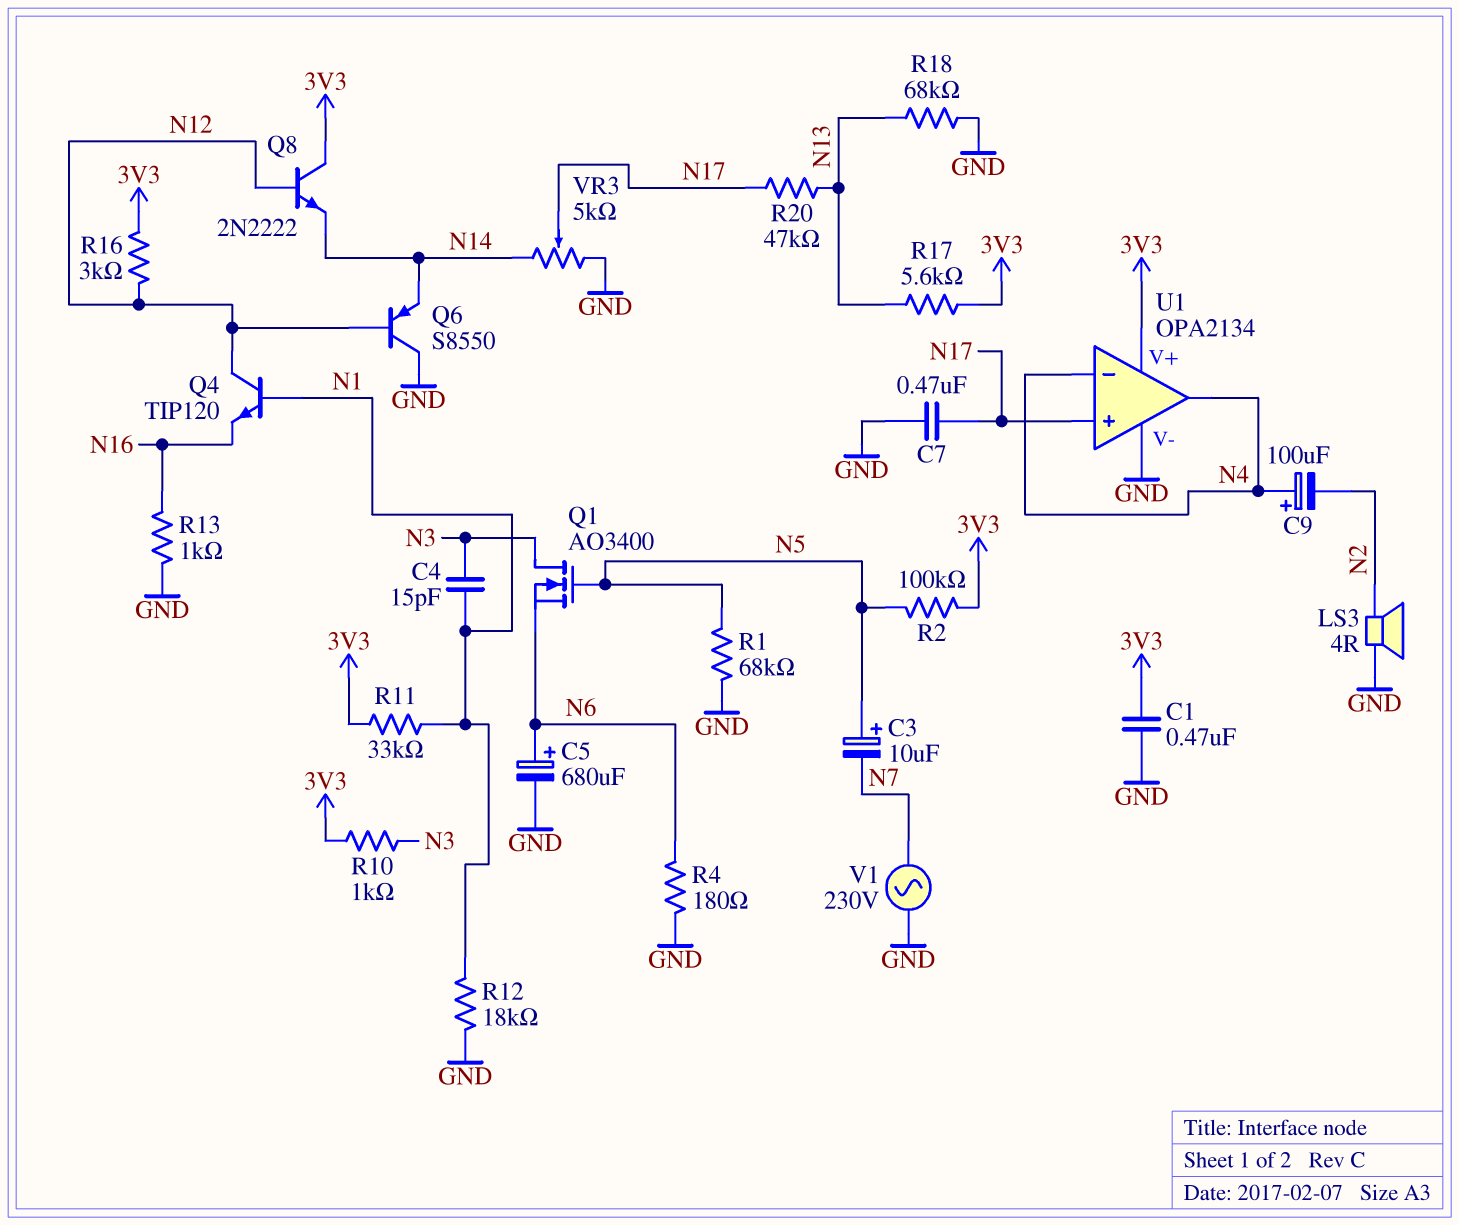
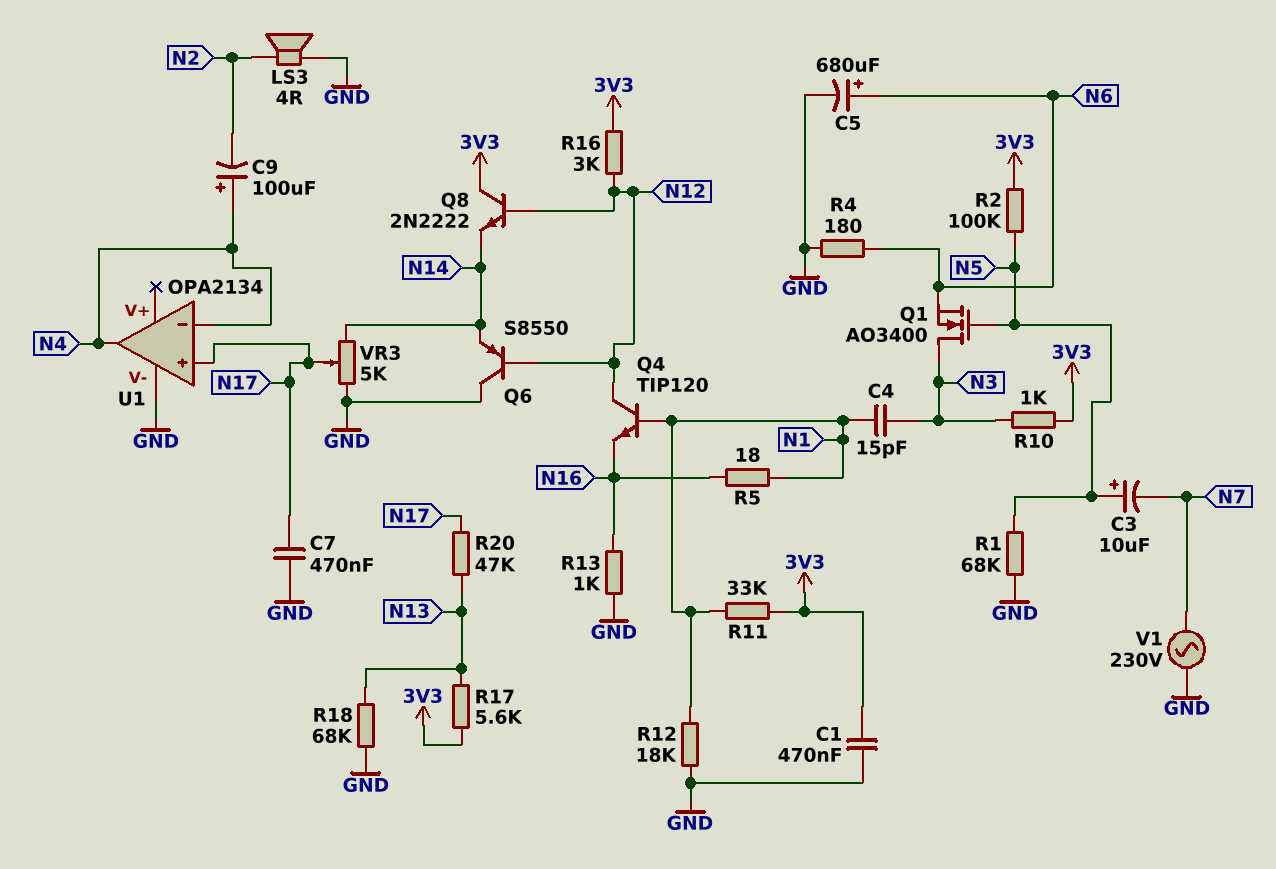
R5: none -> 18 (N1, N16)
U1 pin V+: 3V3 -> none

